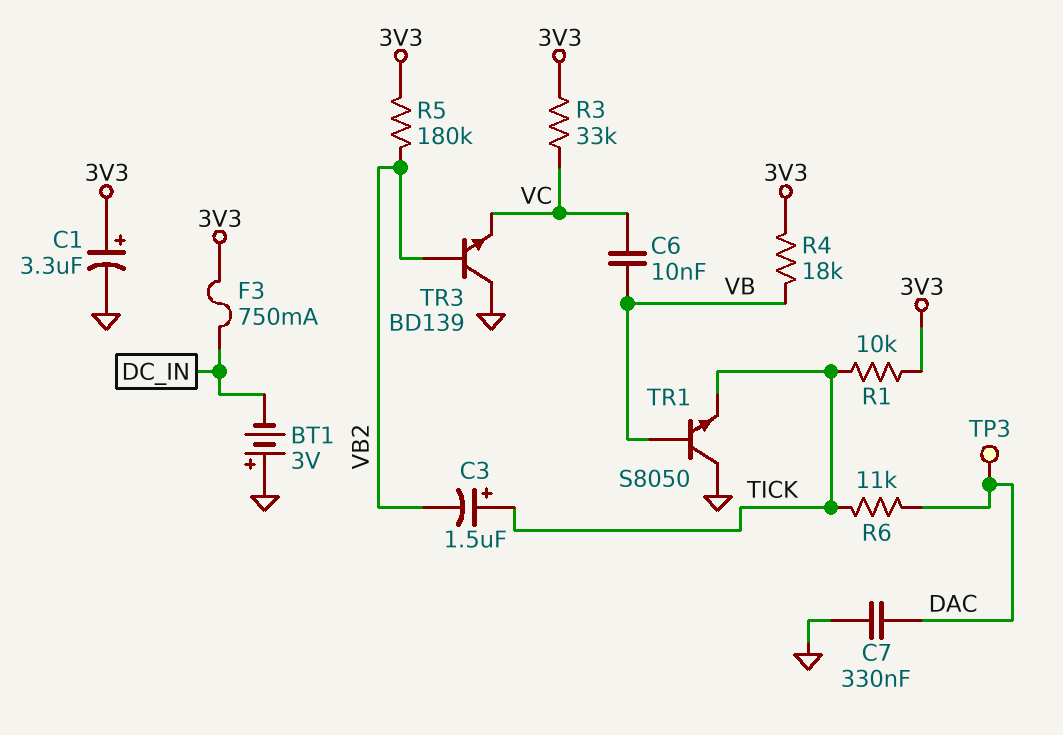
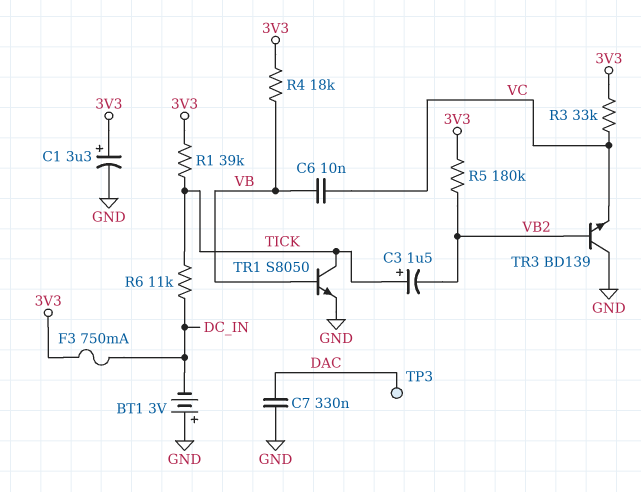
R1: 10k (3V3, TICK) -> 39k (3V3, TICK)
R6: 11k (DAC, TICK) -> 11k (DC_IN, TICK)
TR1: NPN S8050 (B VB, C GND, E TICK) -> NPN S8050 (B VB, C TICK, E GND)

